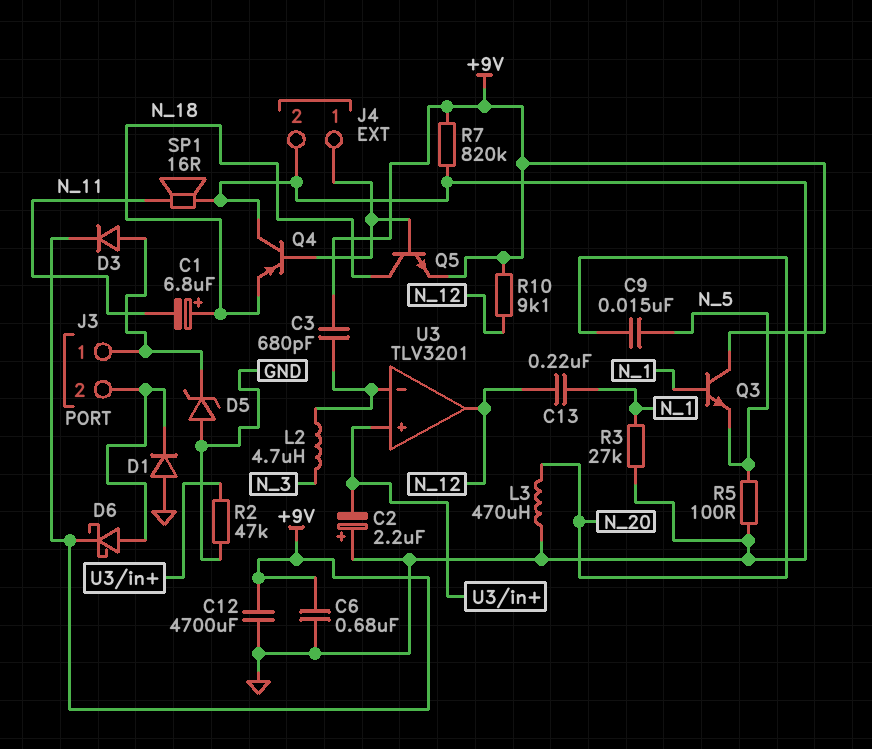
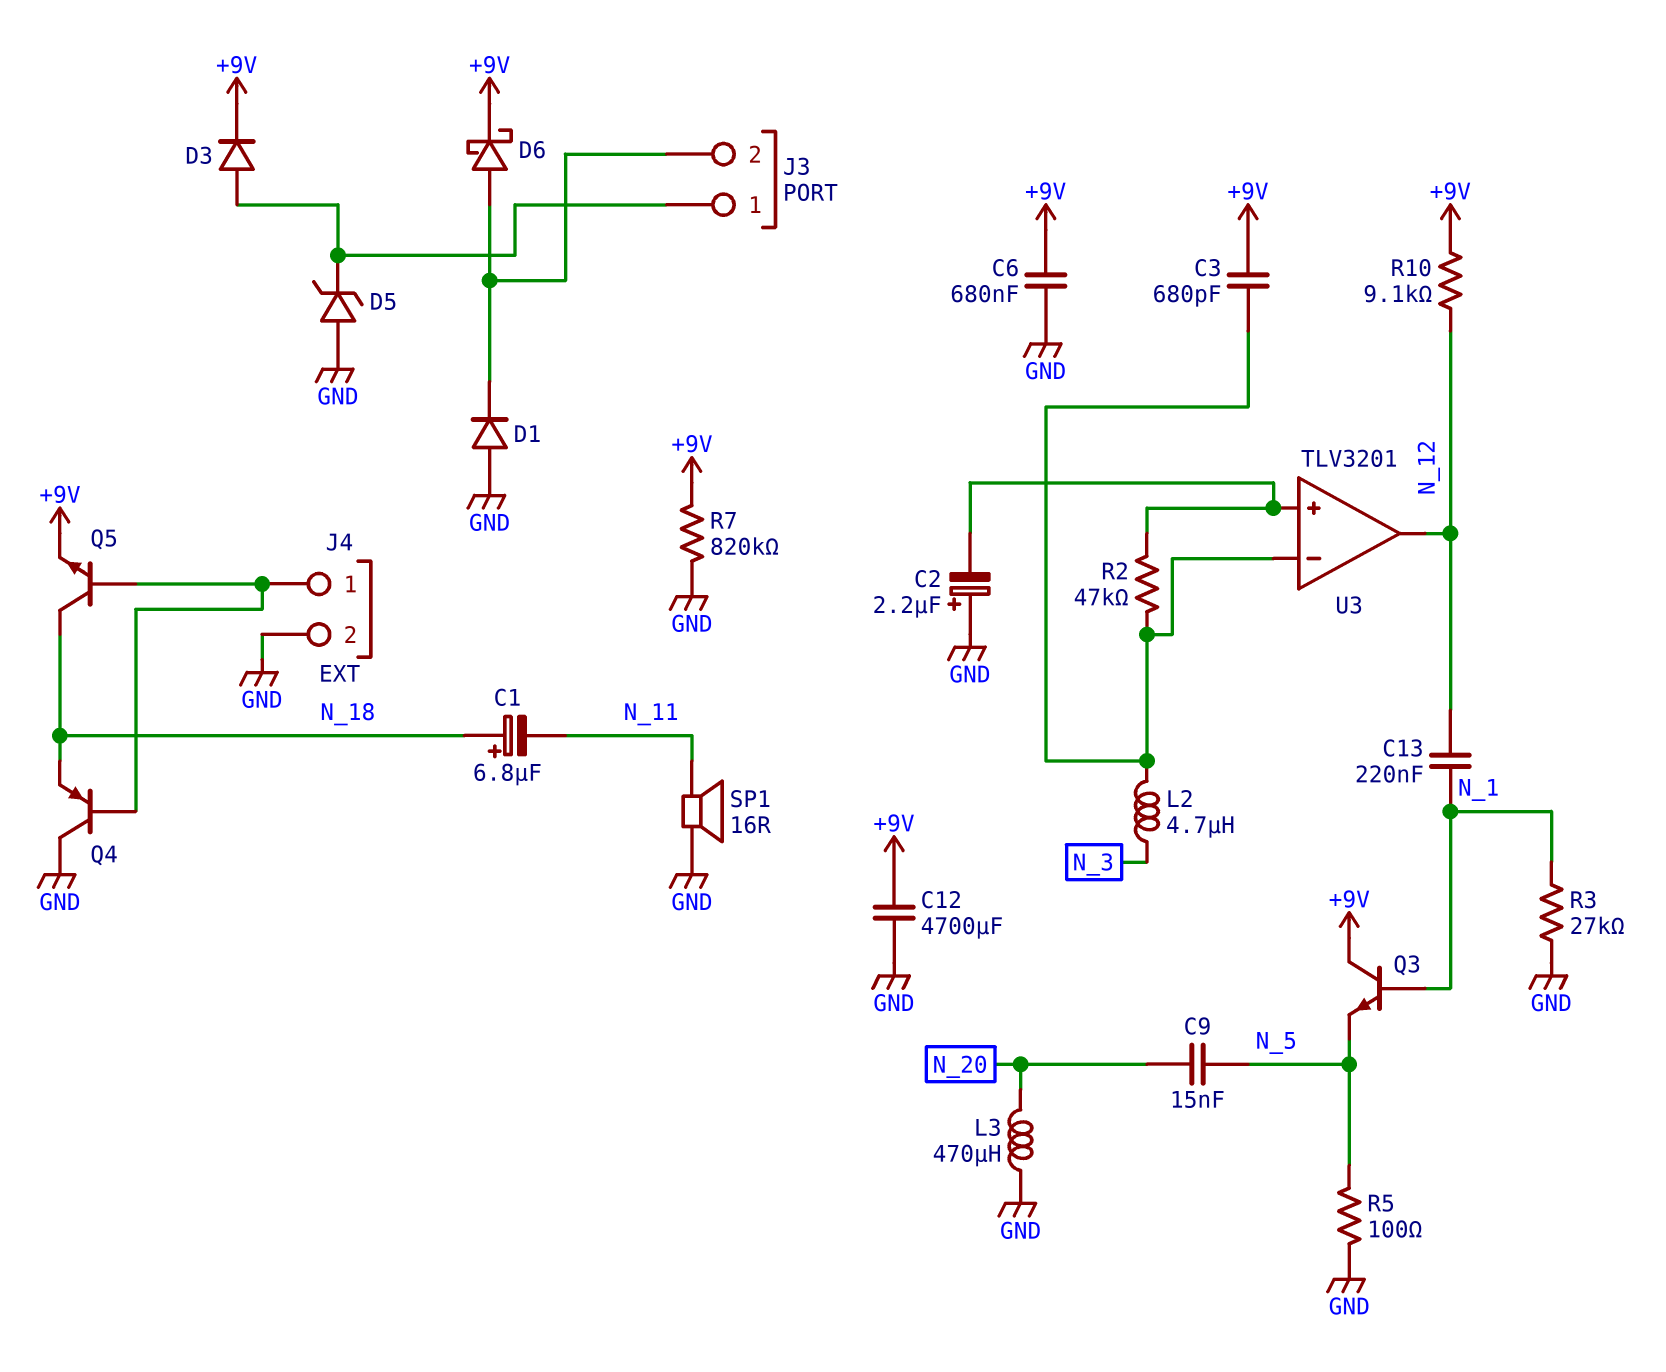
R2: 47k (GND, U3/in+) -> 47k (U3/in+, U3/in-)

